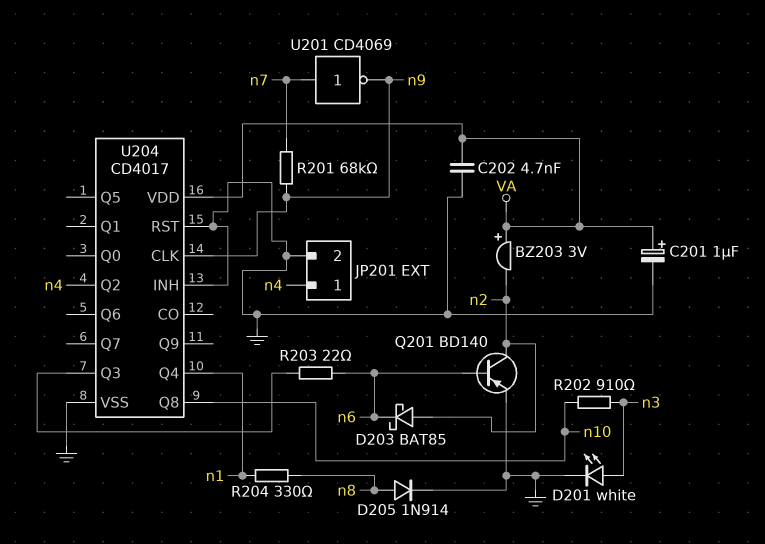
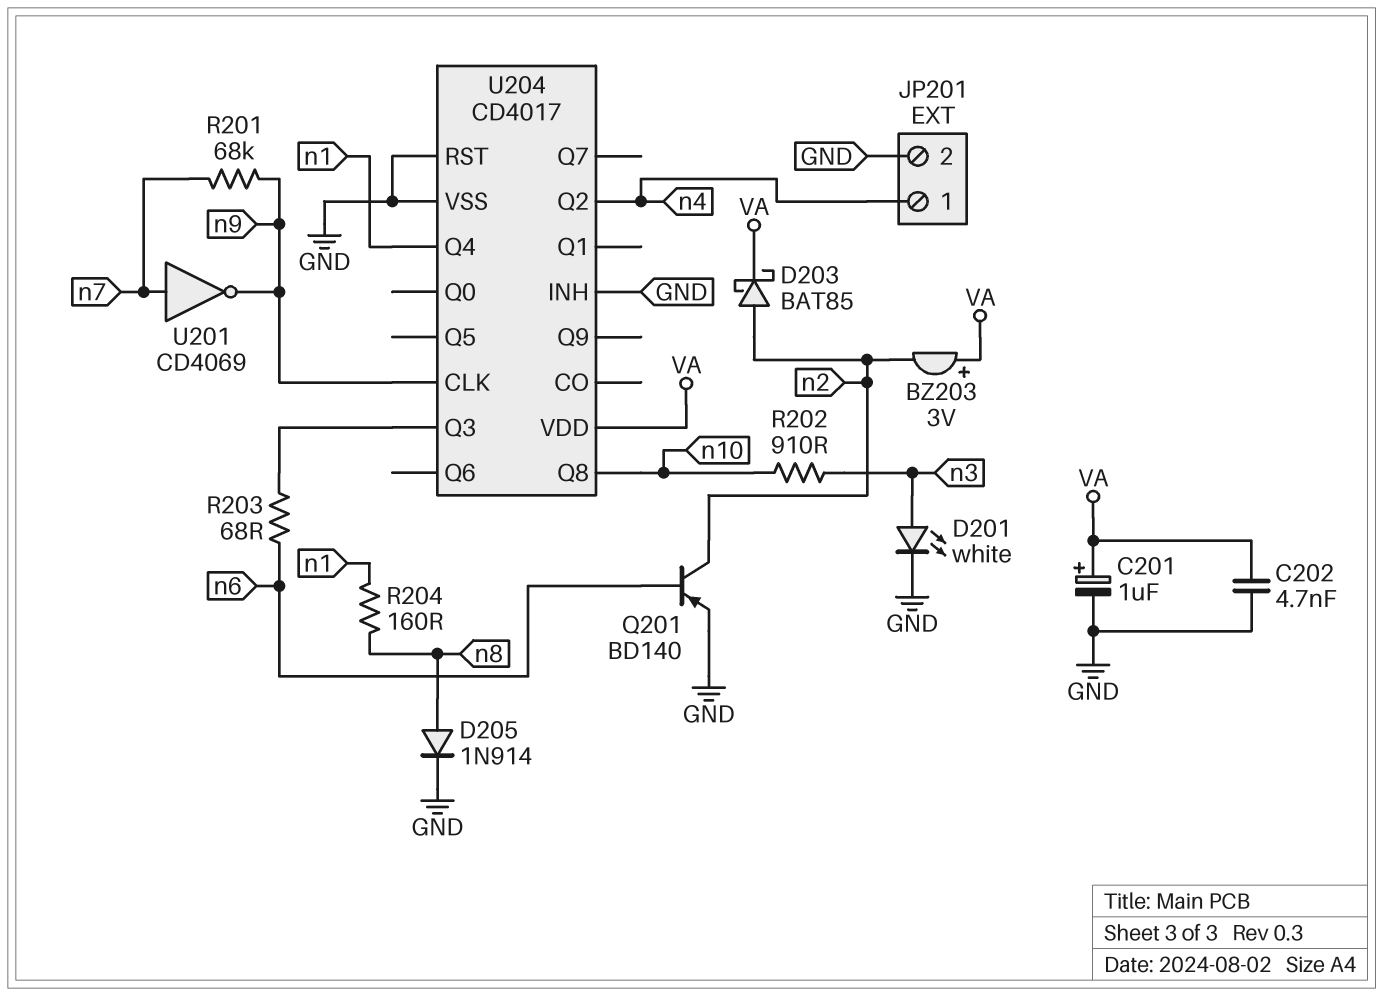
D203: schottky BAT85 (A n2, K n6) -> schottky BAT85 (A n2, K VA)
R203: 22 (U204/Q3, n6) -> 68 (U204/Q3, n6)
R204: 330 (n1, n8) -> 160 (n1, n8)

